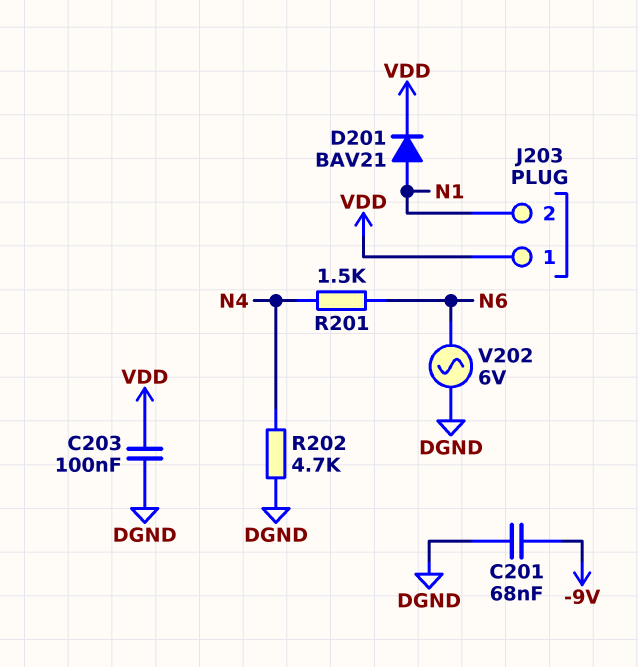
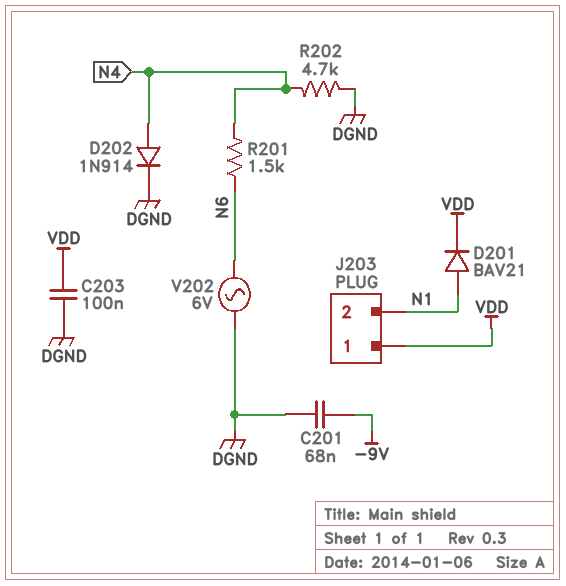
D202: none -> diode 1N914 (A N4, K DGND)

